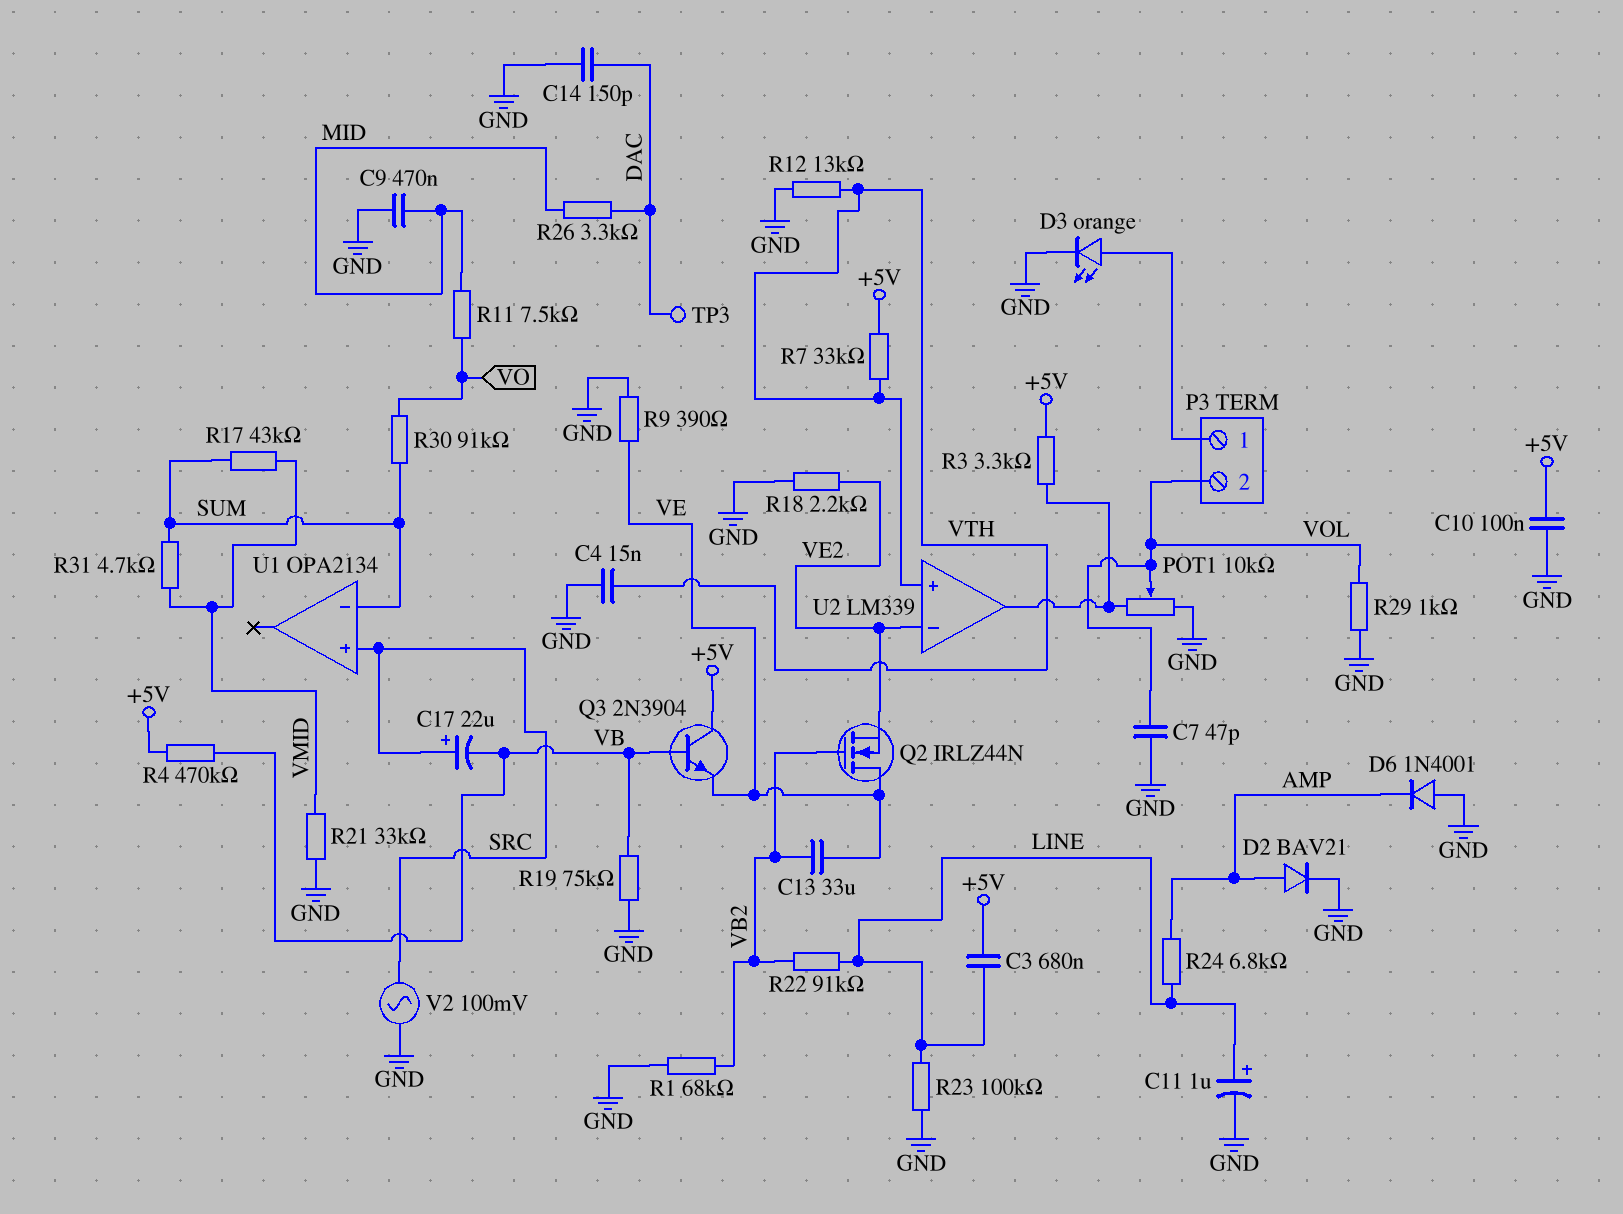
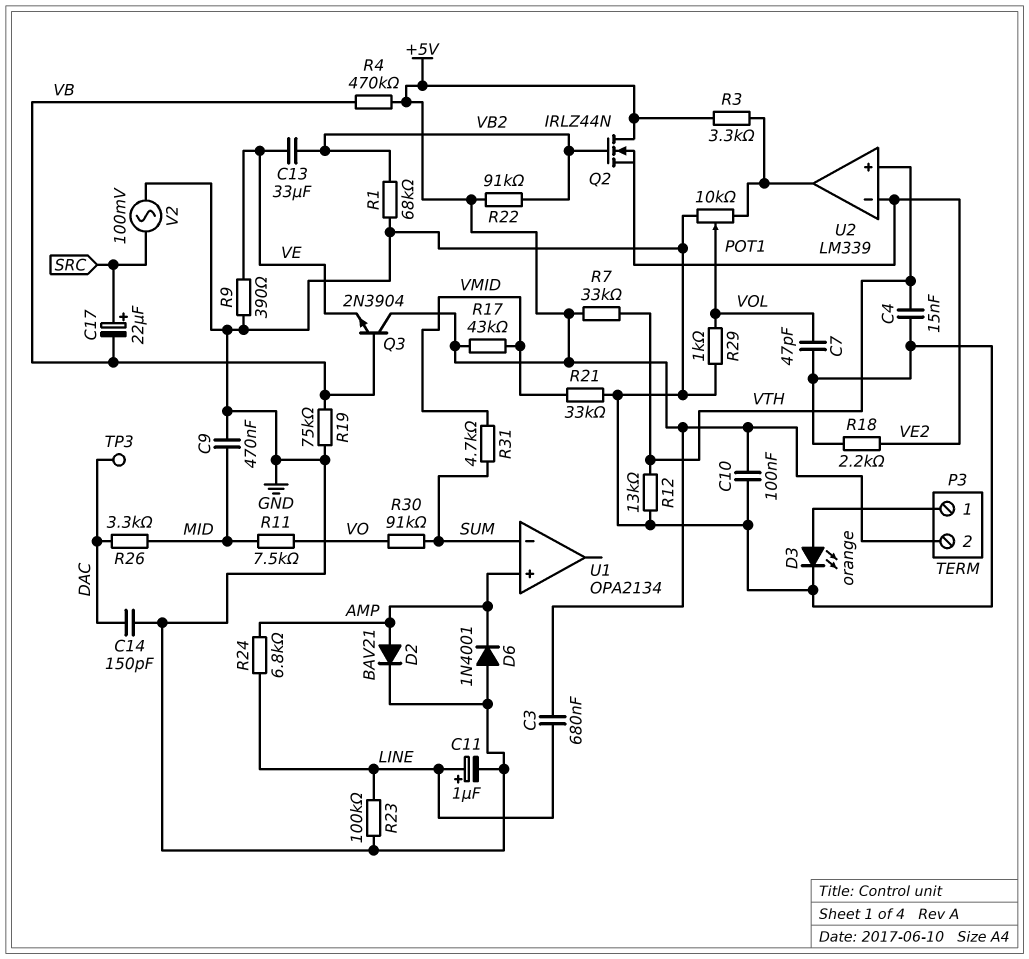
P3 pin 2: VOL -> +5V
Q2: NMOS IRLZ44N (G VB2, D VE, S VE2) -> NMOS IRLZ44N (G VB2, D +5V, S VE2)
R17: 43k (SUM, VMID) -> 43k (+5V, VMID)
R22: 91k (LINE, VB2) -> 91k (+5V, VB2)
U1 pin in+: SRC -> AMP

